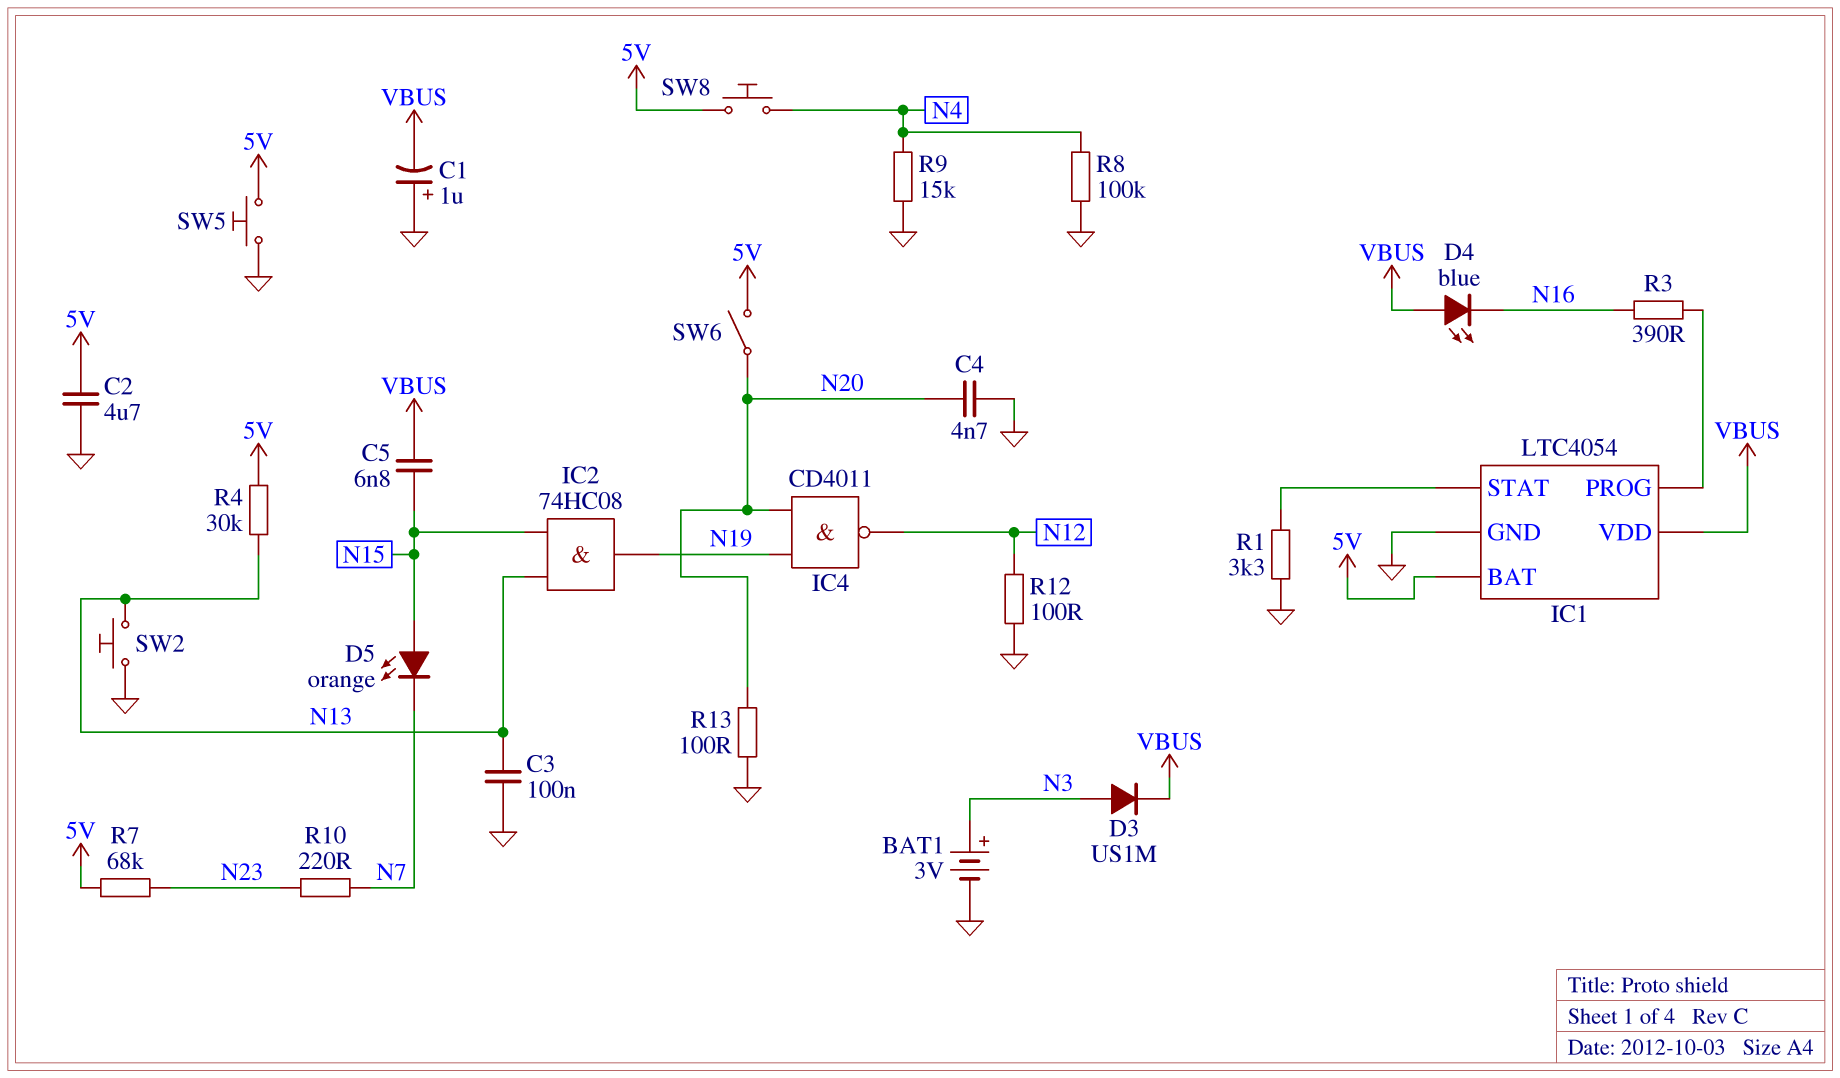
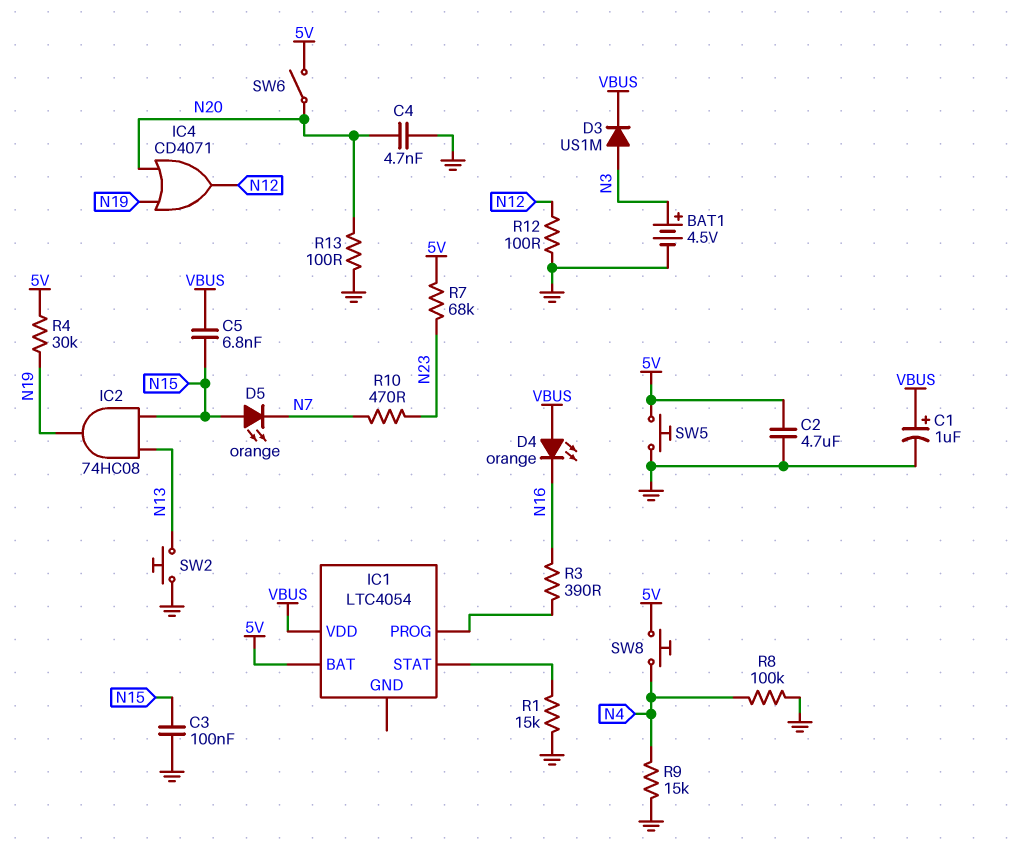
BAT1: 3V (plus N3, minus GND) -> 4.5V (plus N3, minus GND)
C1: 1uF (plus GND, minus VBUS) -> 1uF (plus VBUS, minus GND)
C3: 100nF (GND, N13) -> 100nF (GND, N15)
D4: LED blue (A VBUS, K N16) -> LED orange (A VBUS, K N16)
IC1 pin GND: GND -> none
IC4: NAND CD4011 (in N19, in N20, out N12) -> OR CD4071 (in N19, in N20, out N12)
R1: 3.3k (GND, IC1/STAT) -> 15k (GND, IC1/STAT)
R4: 30k (5V, N13) -> 30k (5V, N19)
R10: 220 (N7, N23) -> 470 (N7, N23)

